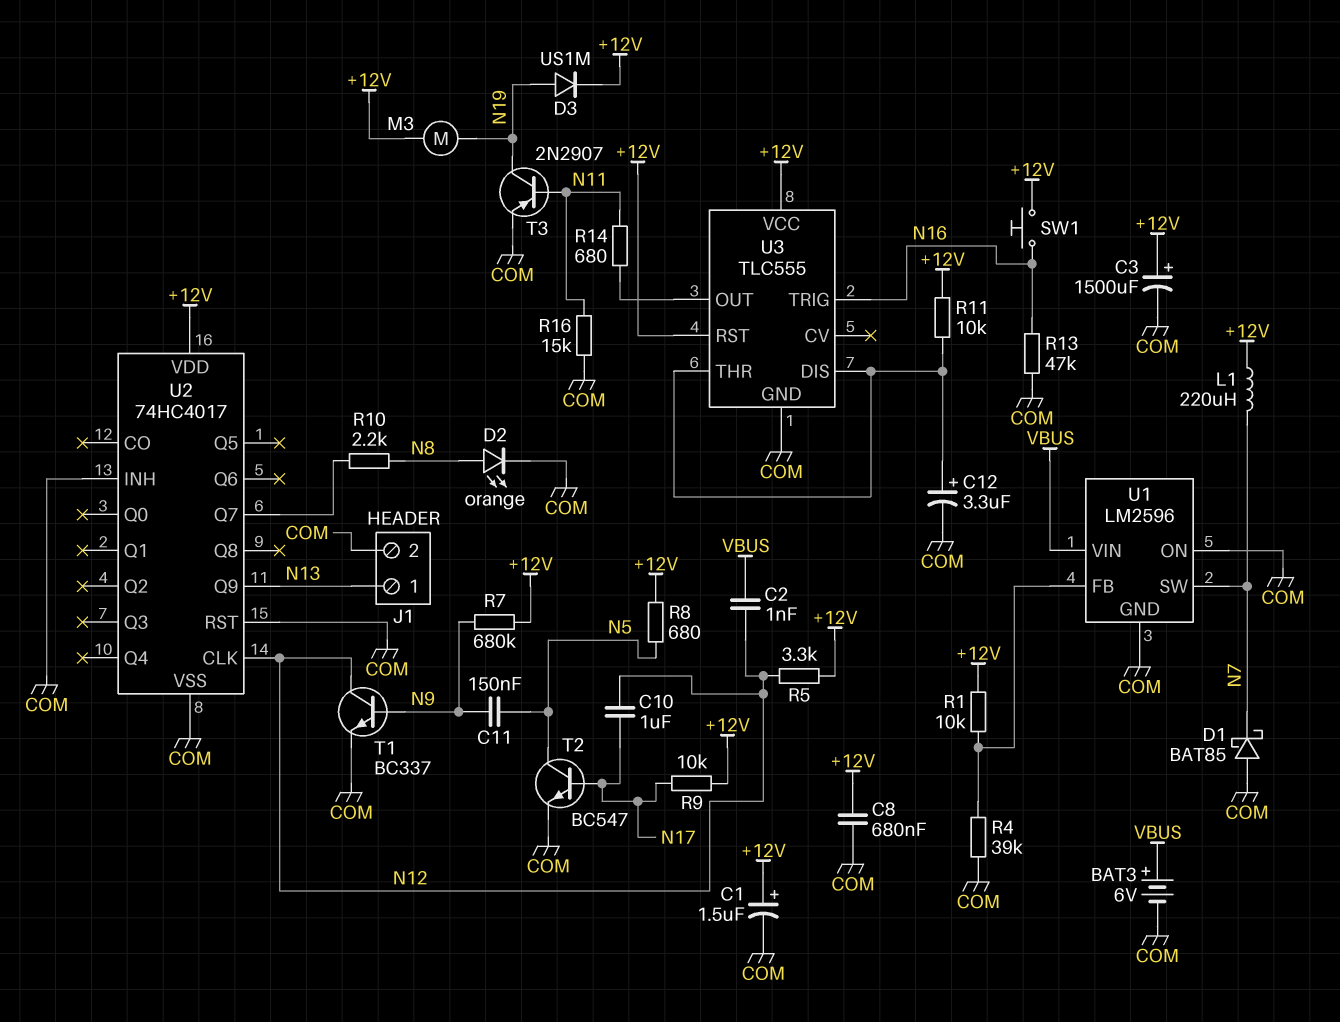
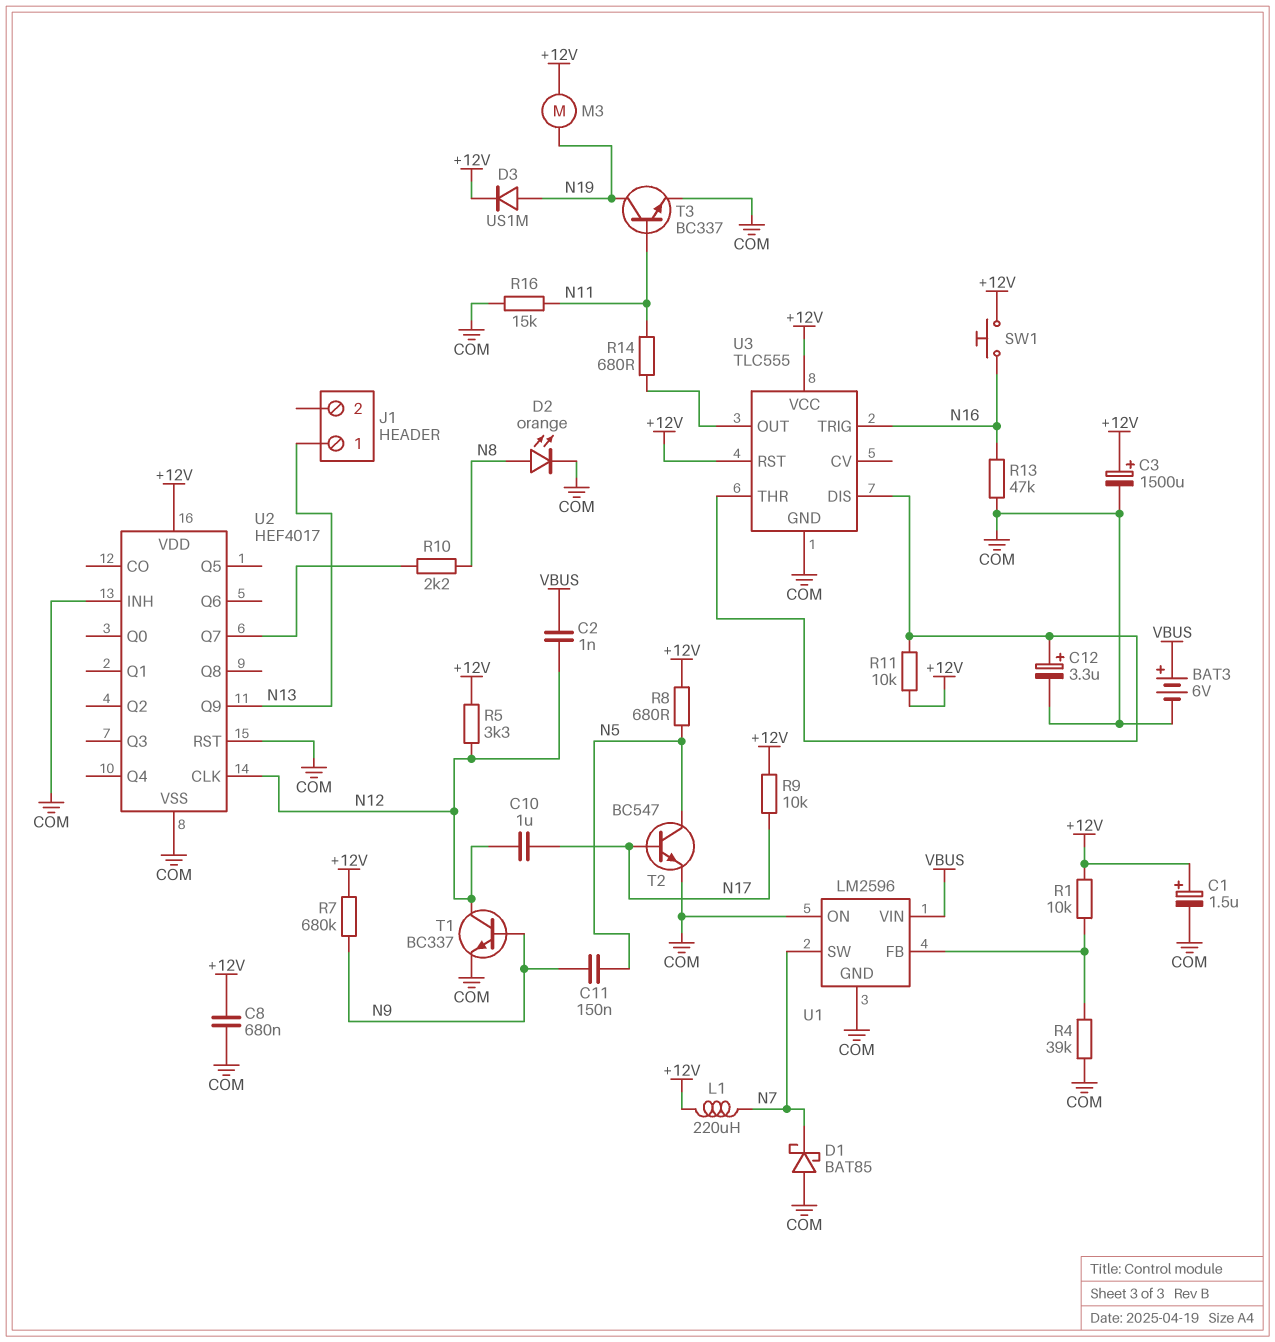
J1 pin 2: COM -> none
T3: PNP 2N2907 (B N11, C N19, E COM) -> NPN BC337 (B N11, C N19, E COM)
U2: 74HC4017 -> HEF4017

